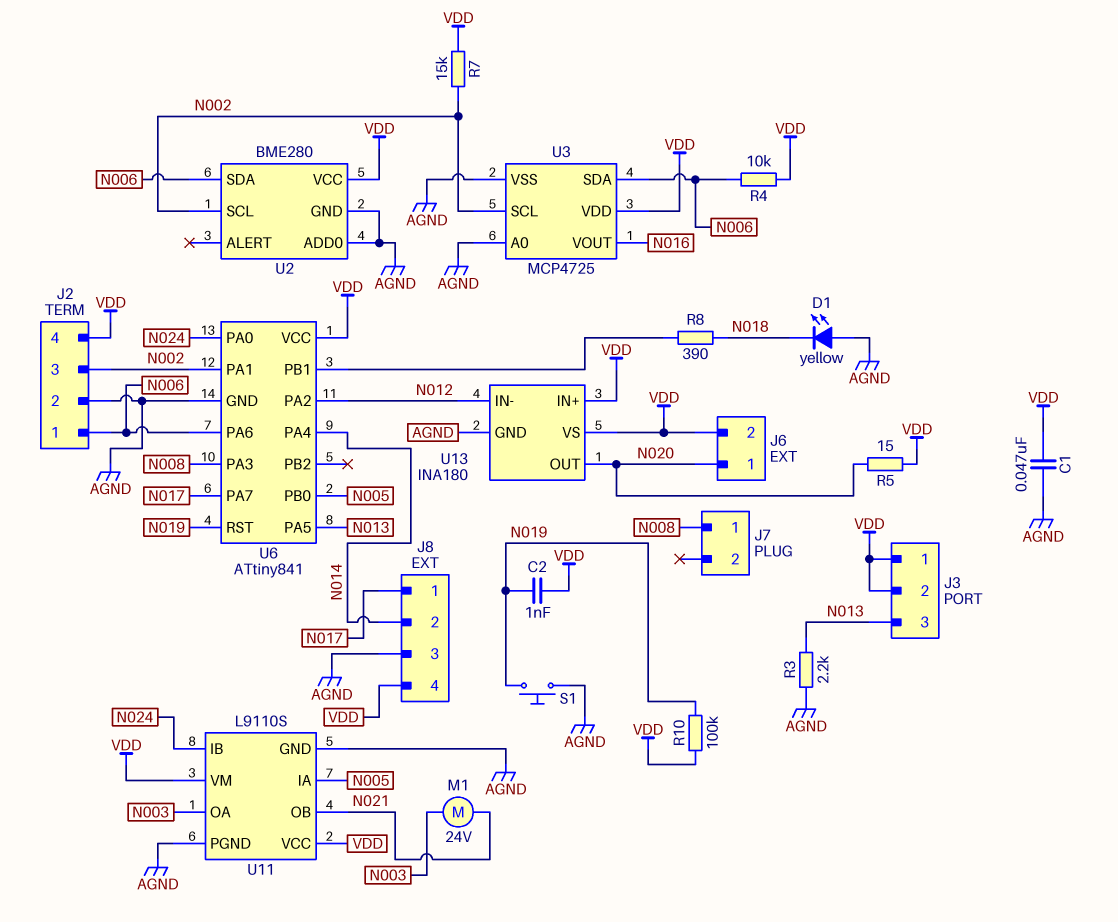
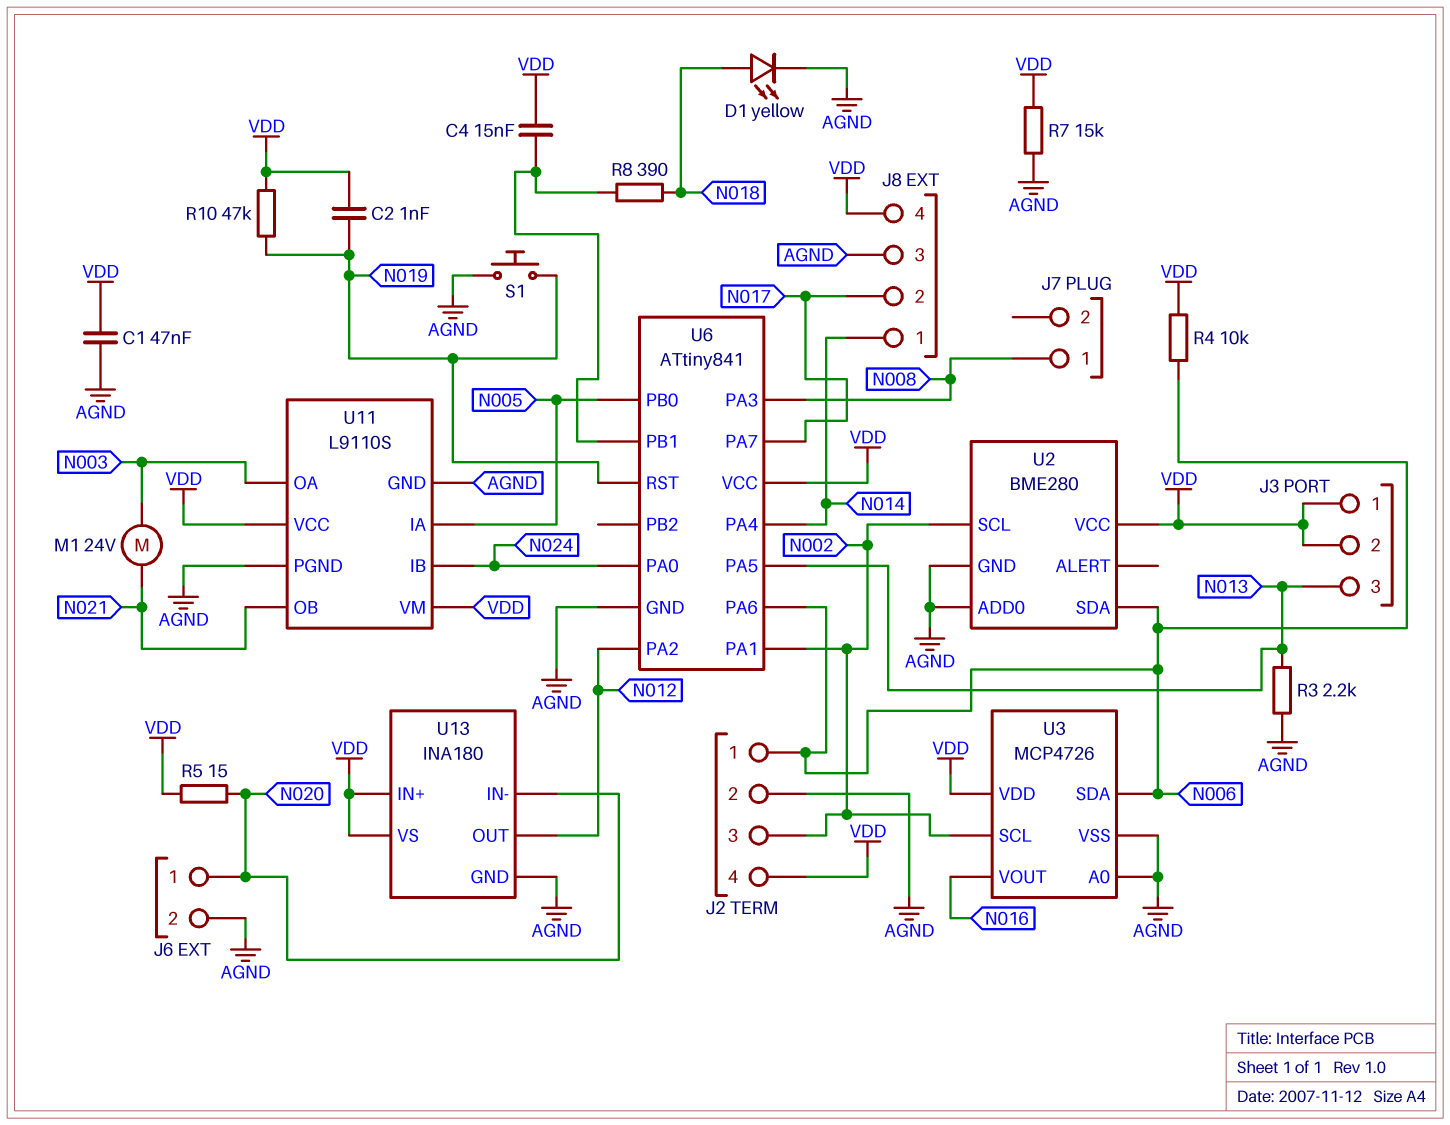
C4: none -> 15nF (U6/PB1, VDD)
D1: LED yellow (A AGND, K N018) -> LED yellow (A N018, K AGND)
J6 pin 2: VDD -> AGND
J8 pin 1: N017 -> N014
J8 pin 2: N014 -> N017
R7: 15k (N002, VDD) -> 15k (AGND, VDD)
R10: 100k (N019, VDD) -> 47k (N019, VDD)
U3: MCP4725 -> MCP4726
U13 pin IN-: N012 -> N020
U13 pin OUT: N020 -> N012

